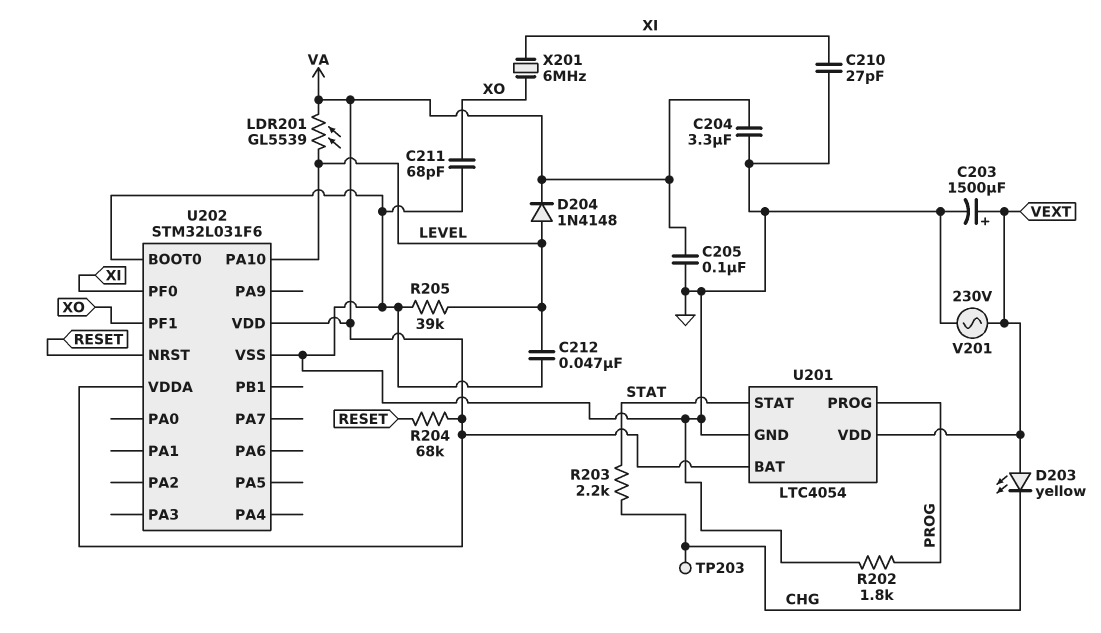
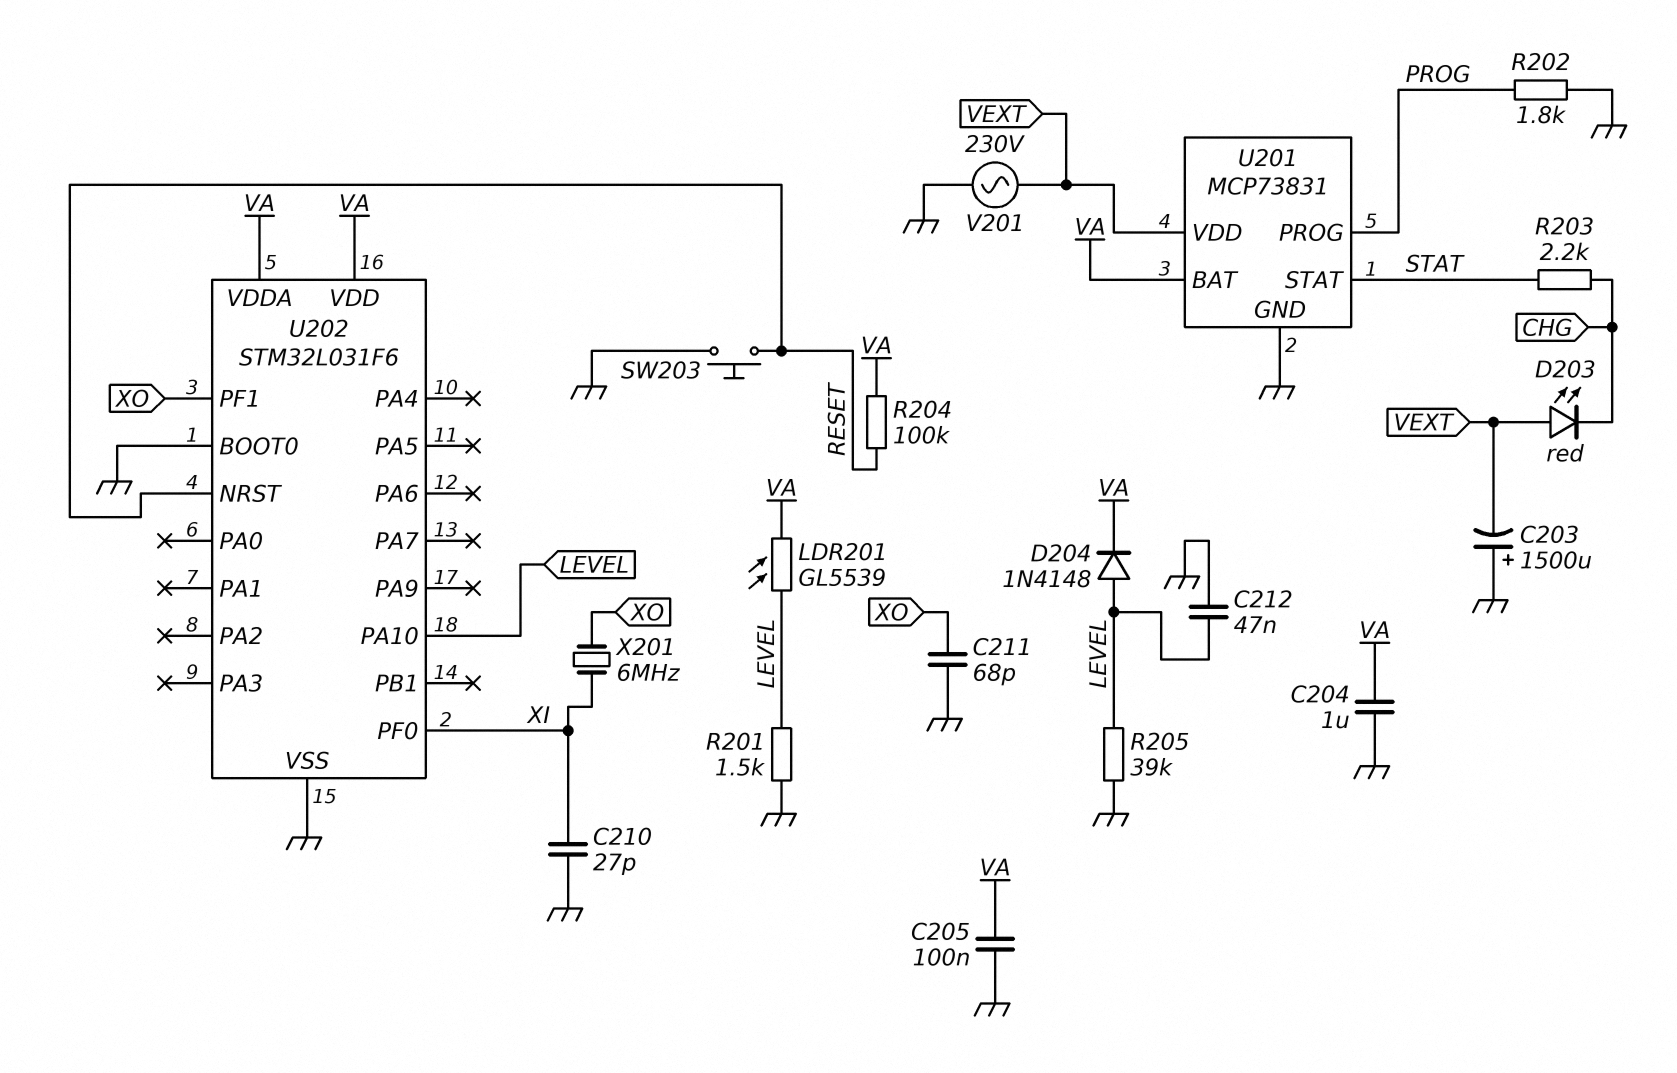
C203: 1500uF (plus VEXT, minus GND) -> 1500uF (plus GND, minus VEXT)
C204: 3.3uF (GND, VA) -> 1uF (GND, VA)
D203: LED yellow (A VEXT, K CHG) -> LED red (A VEXT, K CHG)
R201: none -> 1.5k (GND, LEVEL)
R204: 68k (RESET, VA) -> 100k (RESET, VA)
SW203: none -> button (GND, RESET)
TP203: test point (CHG) -> none
U201: LTC4054 -> MCP73831

